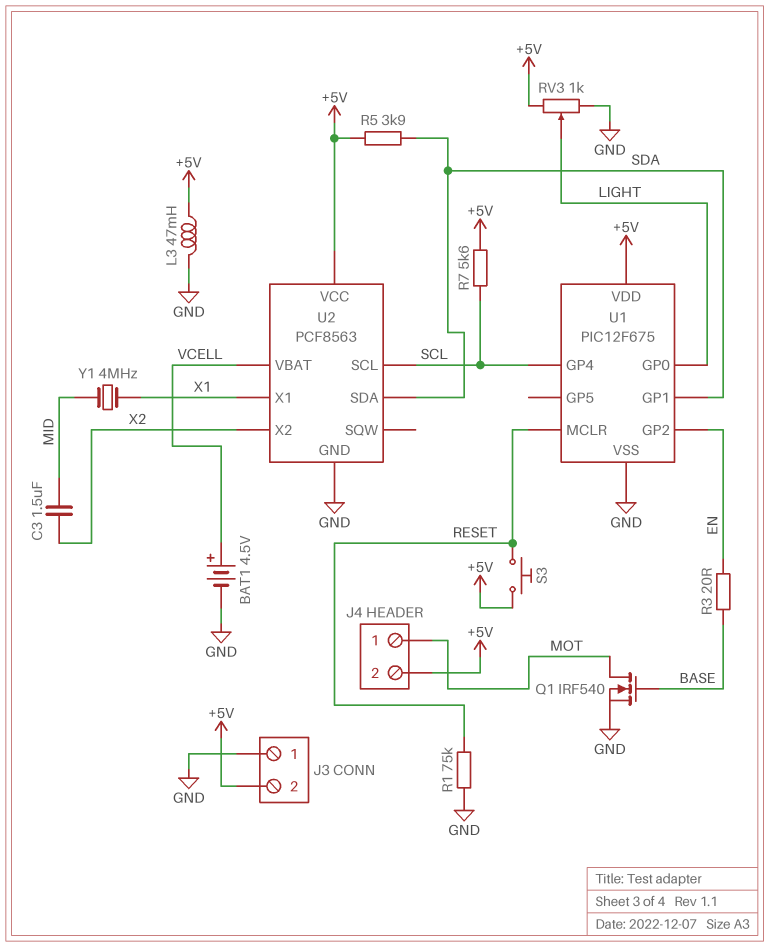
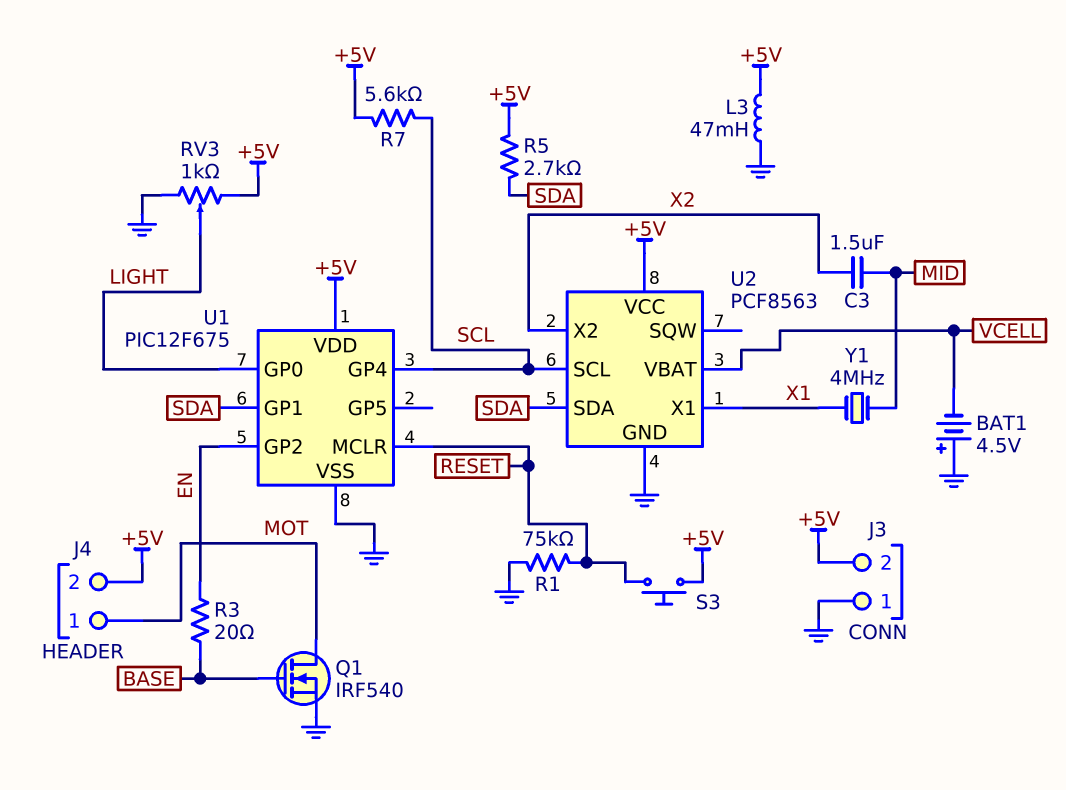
BAT1: 4.5V (plus VCELL, minus GND) -> 4.5V (plus GND, minus VCELL)
R5: 3.9k (+5V, SDA) -> 2.7k (+5V, SDA)

